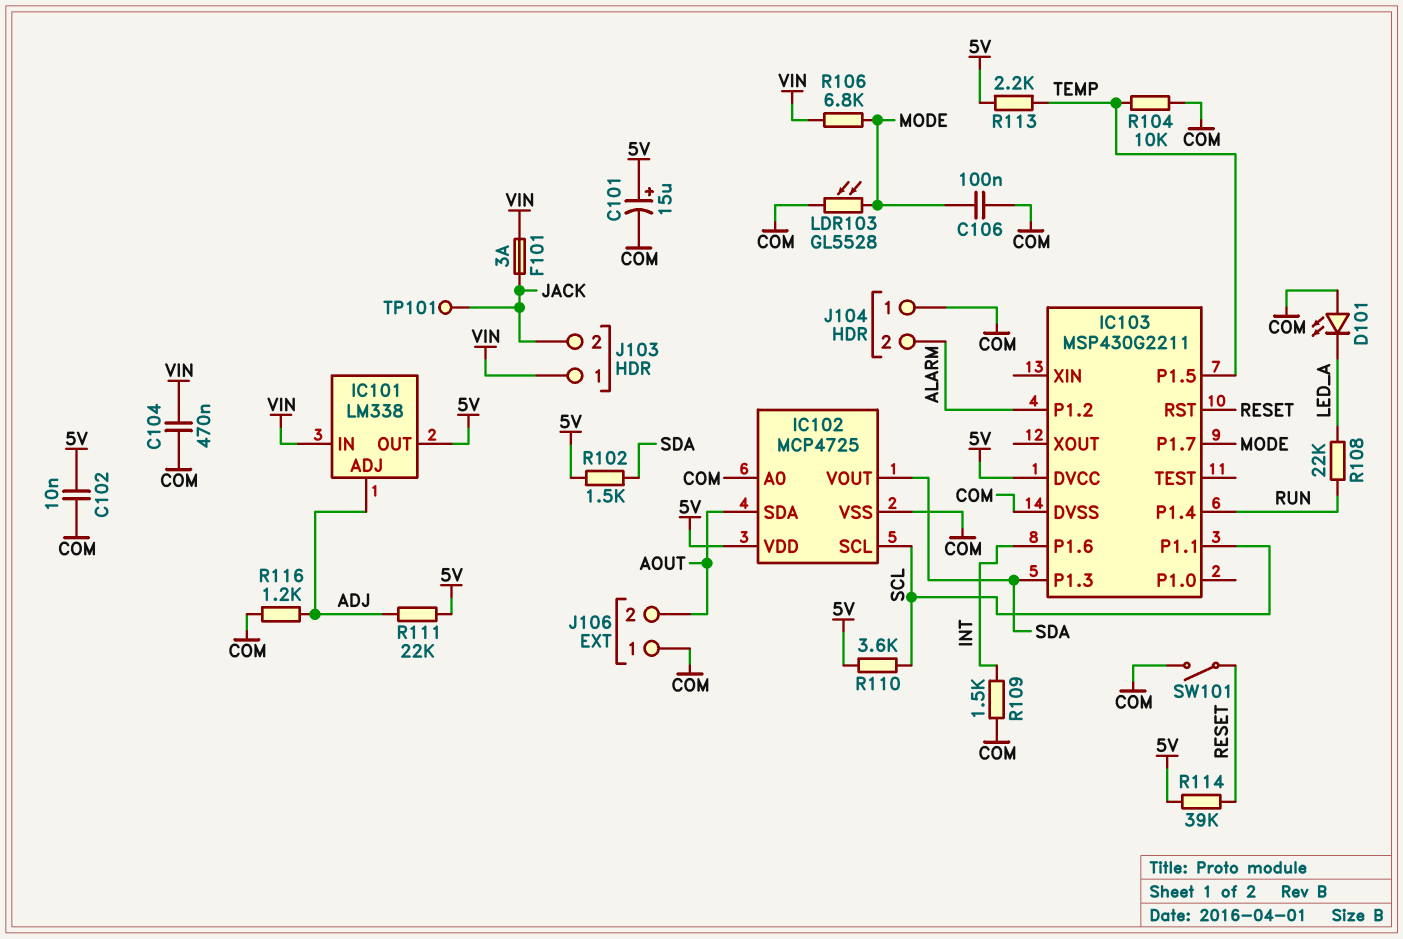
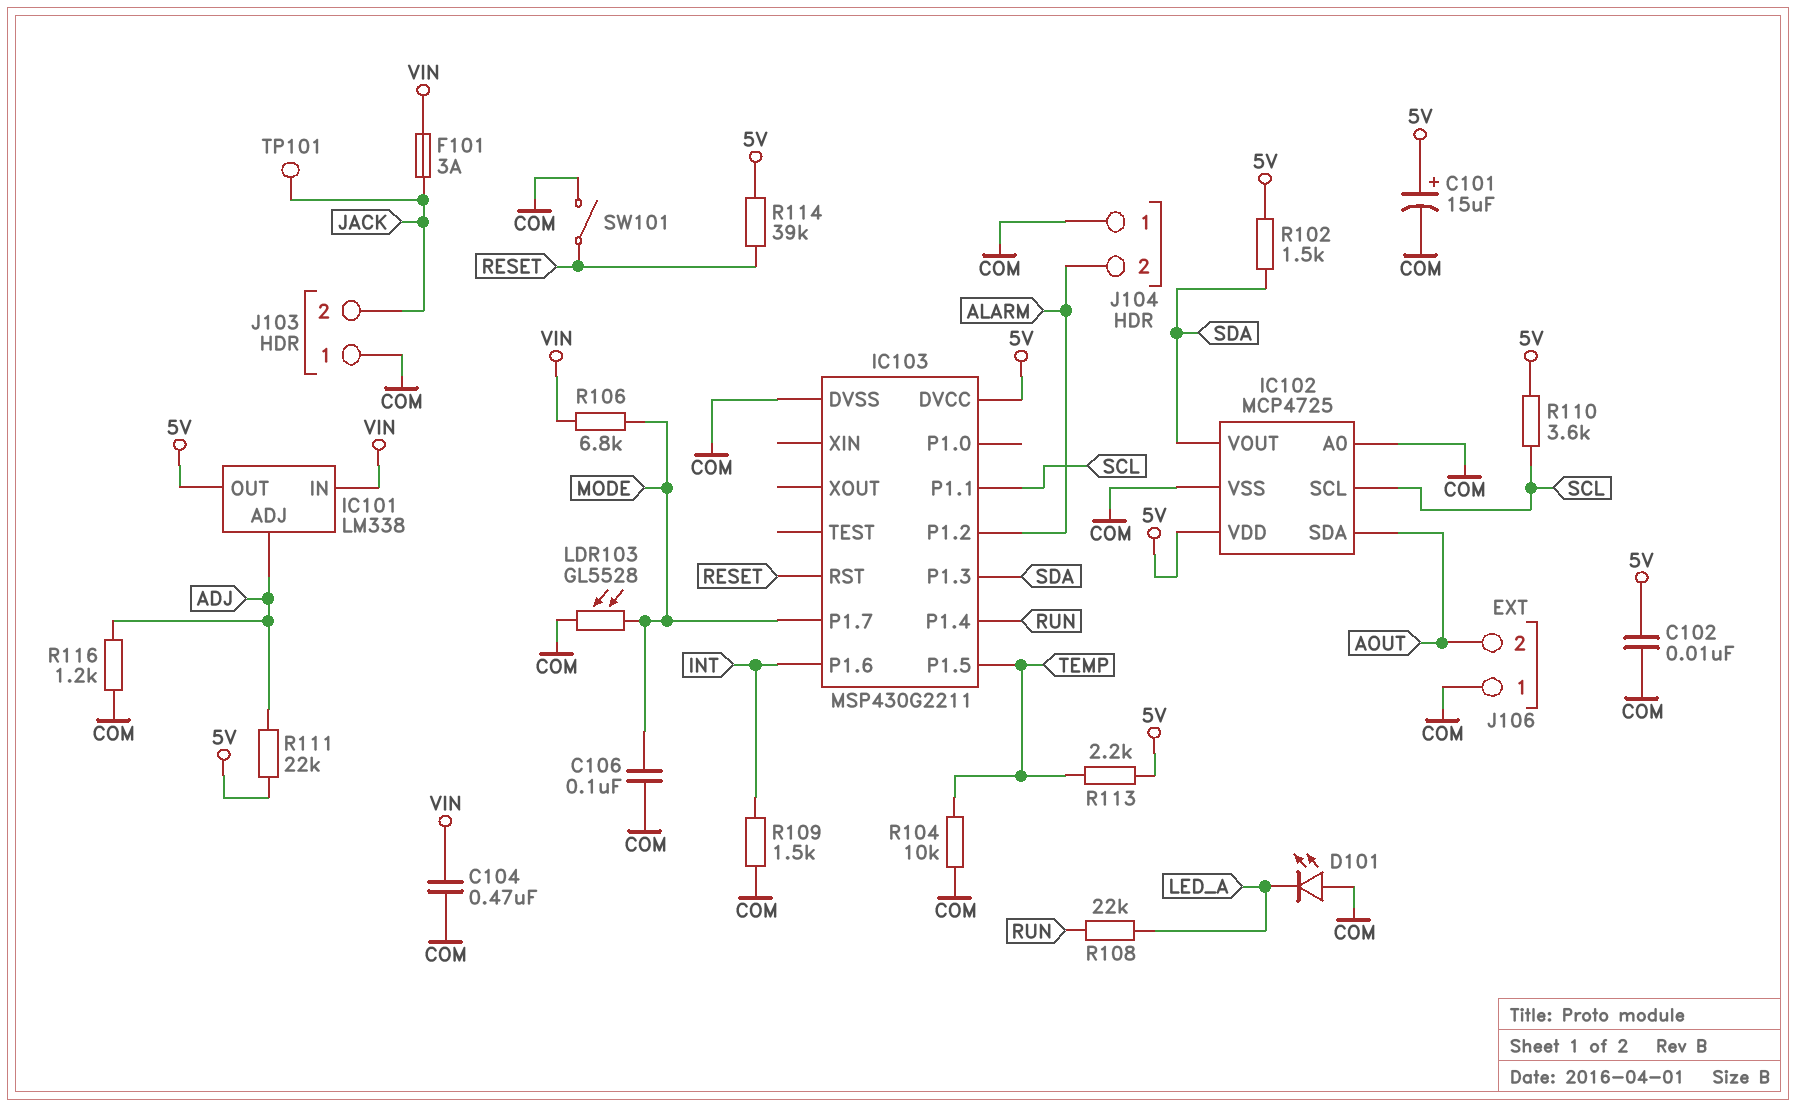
J103 pin 1: VIN -> COM

